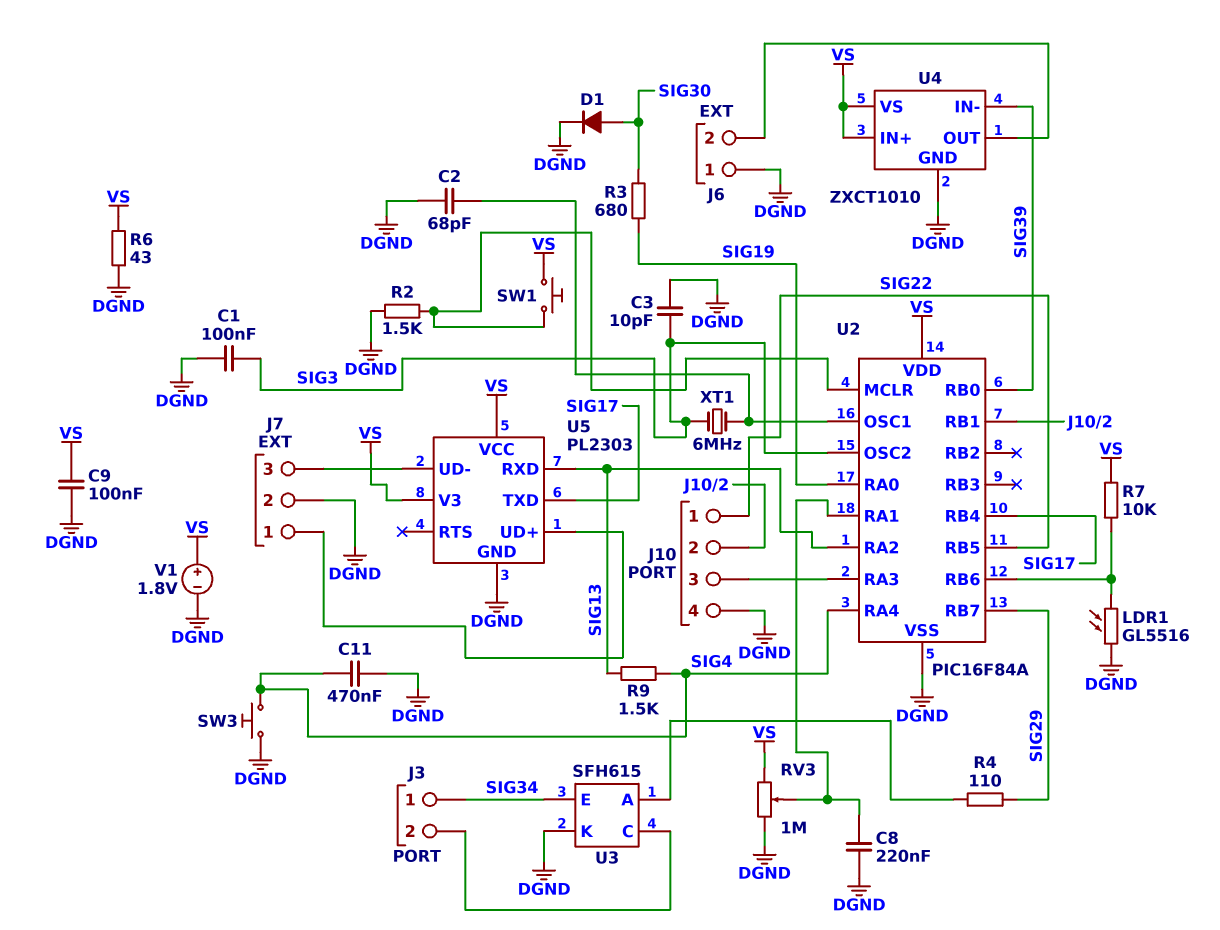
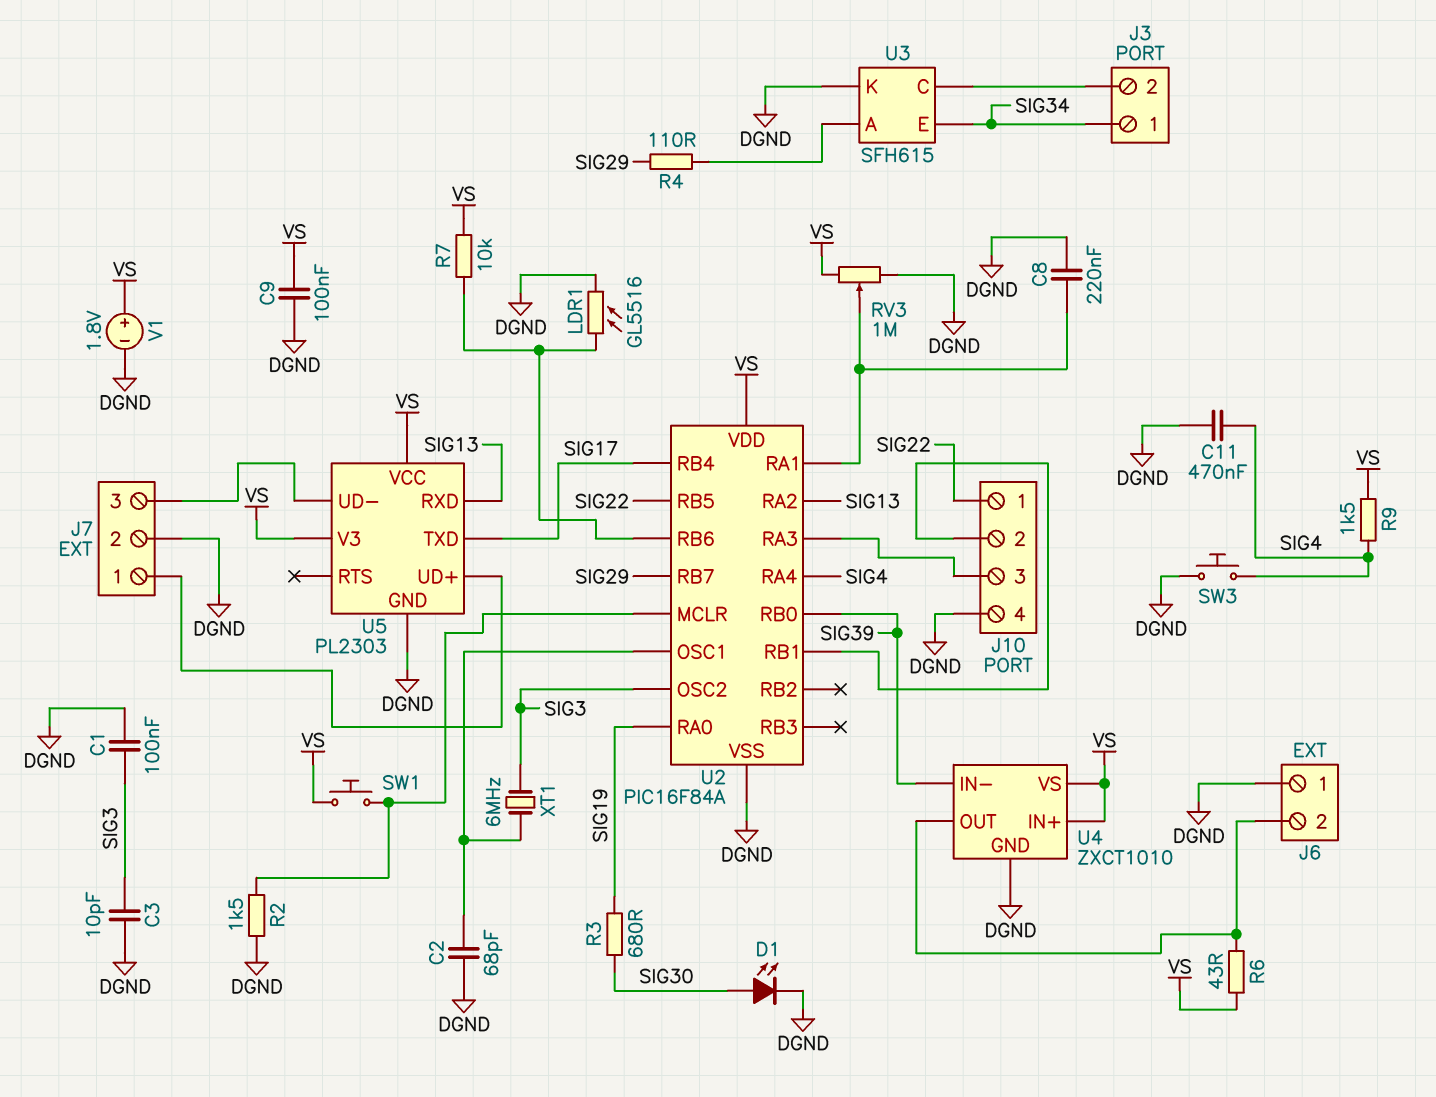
D1: diode (A SIG30, K DGND) -> LED (A SIG30, K DGND)
R6: 43 (DGND, VS) -> 43 (J6/2, VS)
R9: 1.5k (SIG4, SIG13) -> 1.5k (SIG4, VS)

